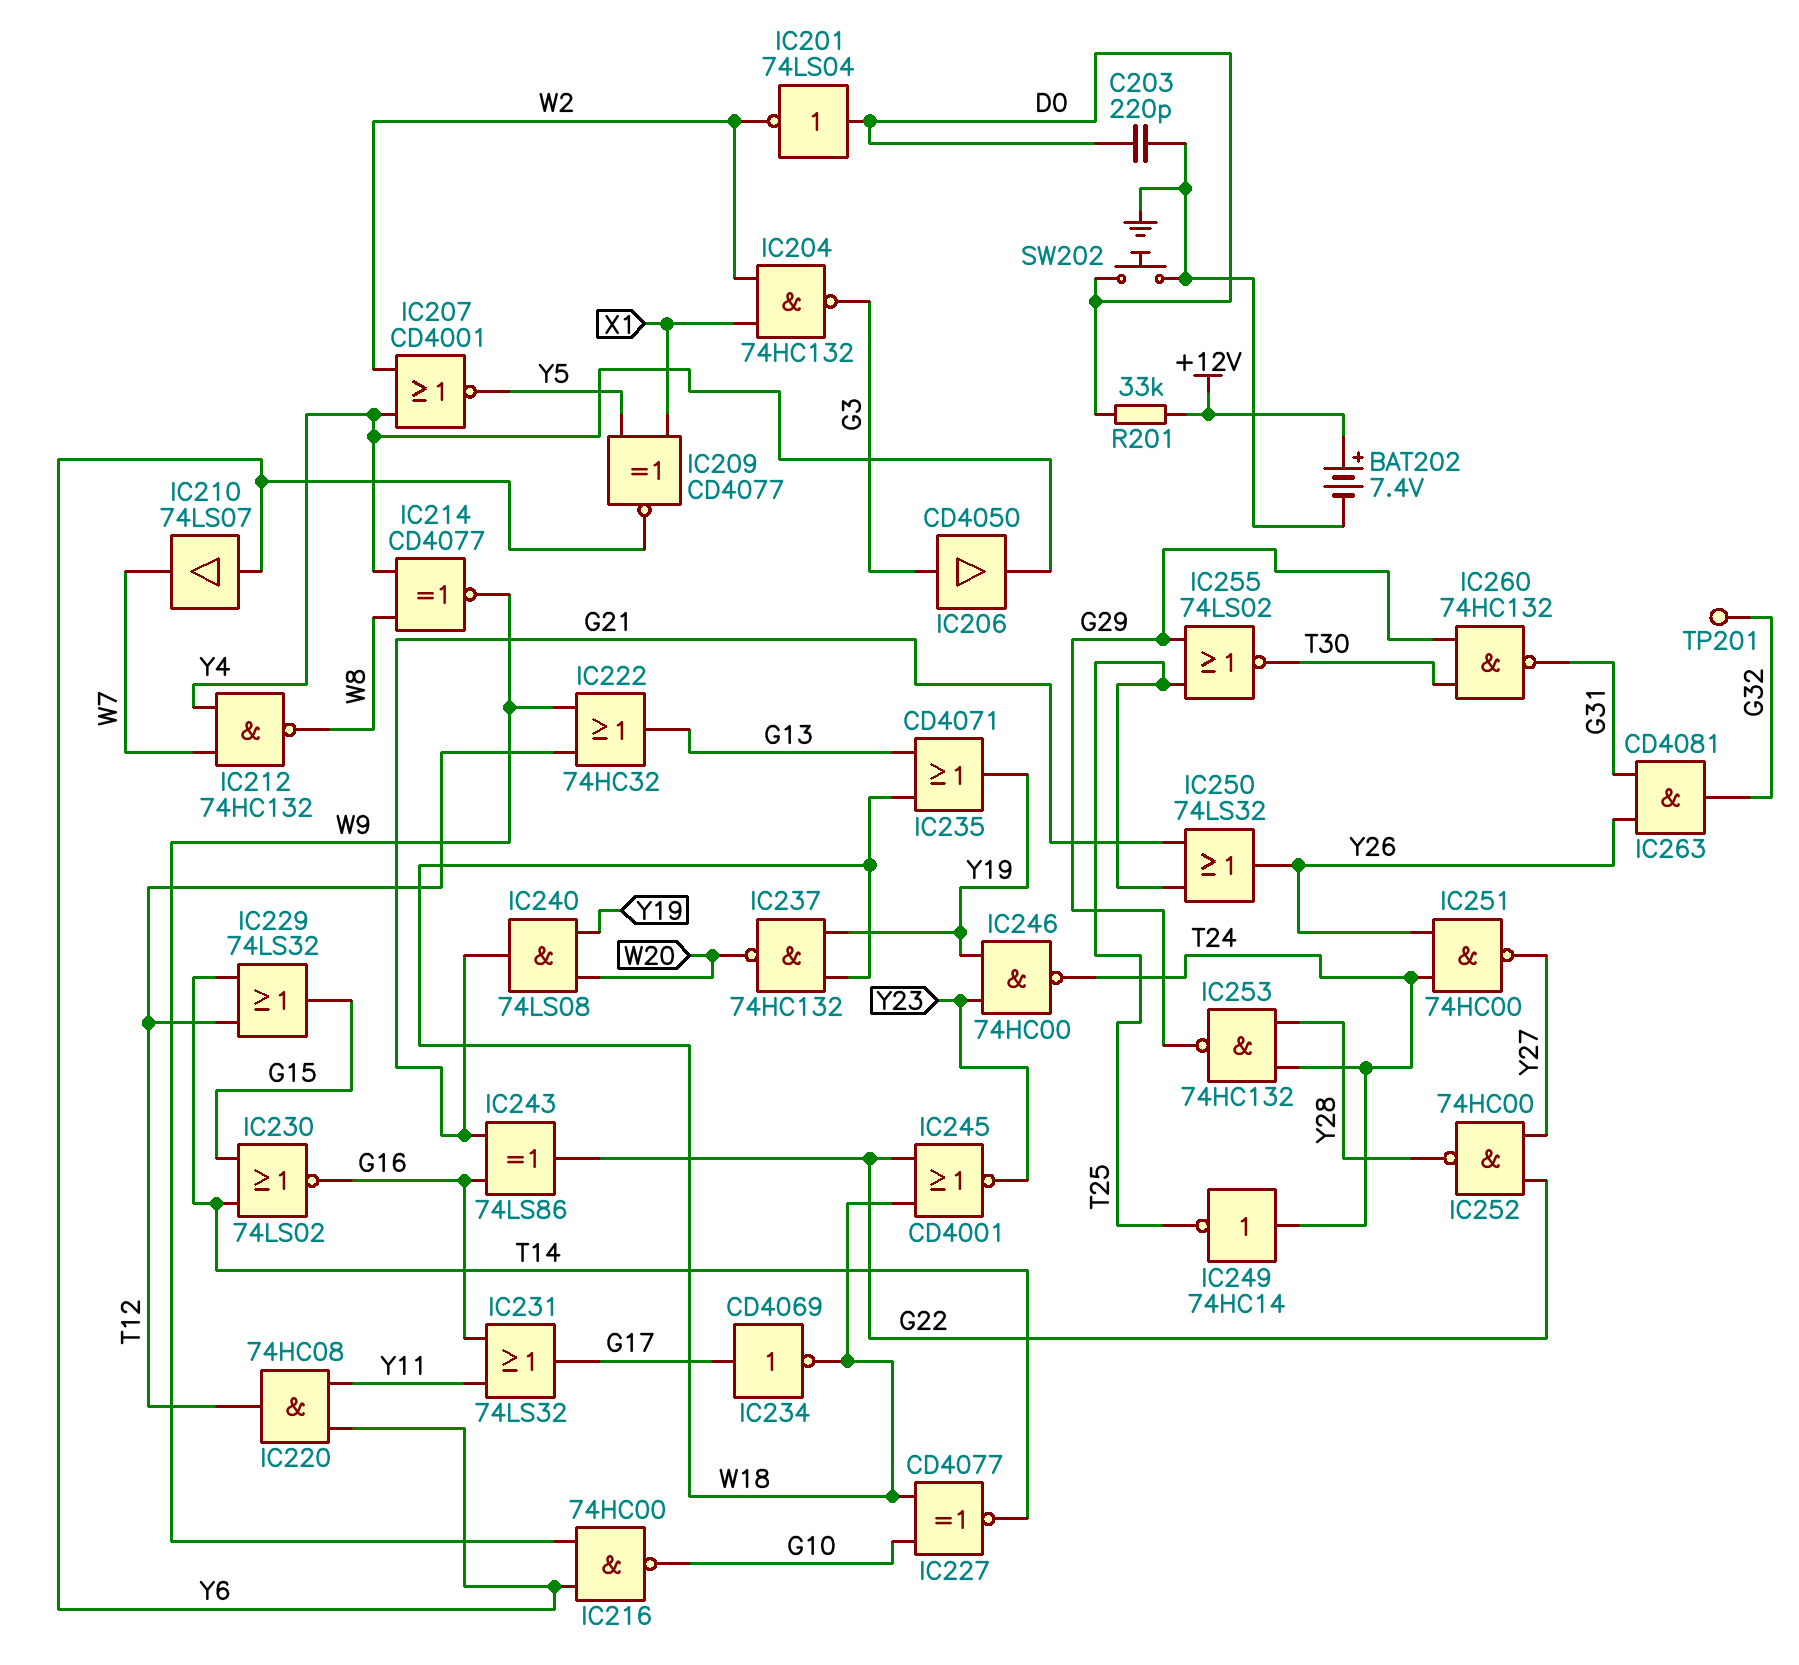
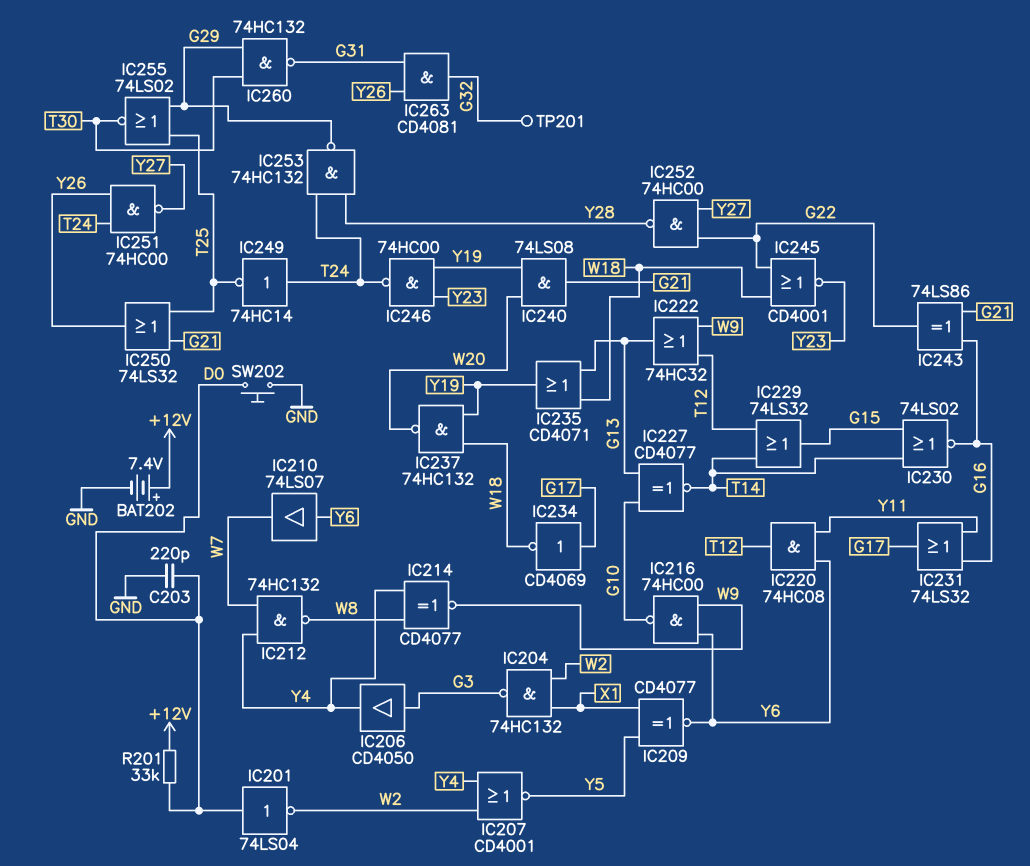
IC227: XNOR CD4077 (in G10, in W18, out T14) -> XNOR CD4077 (in G10, in G13, out T14)

